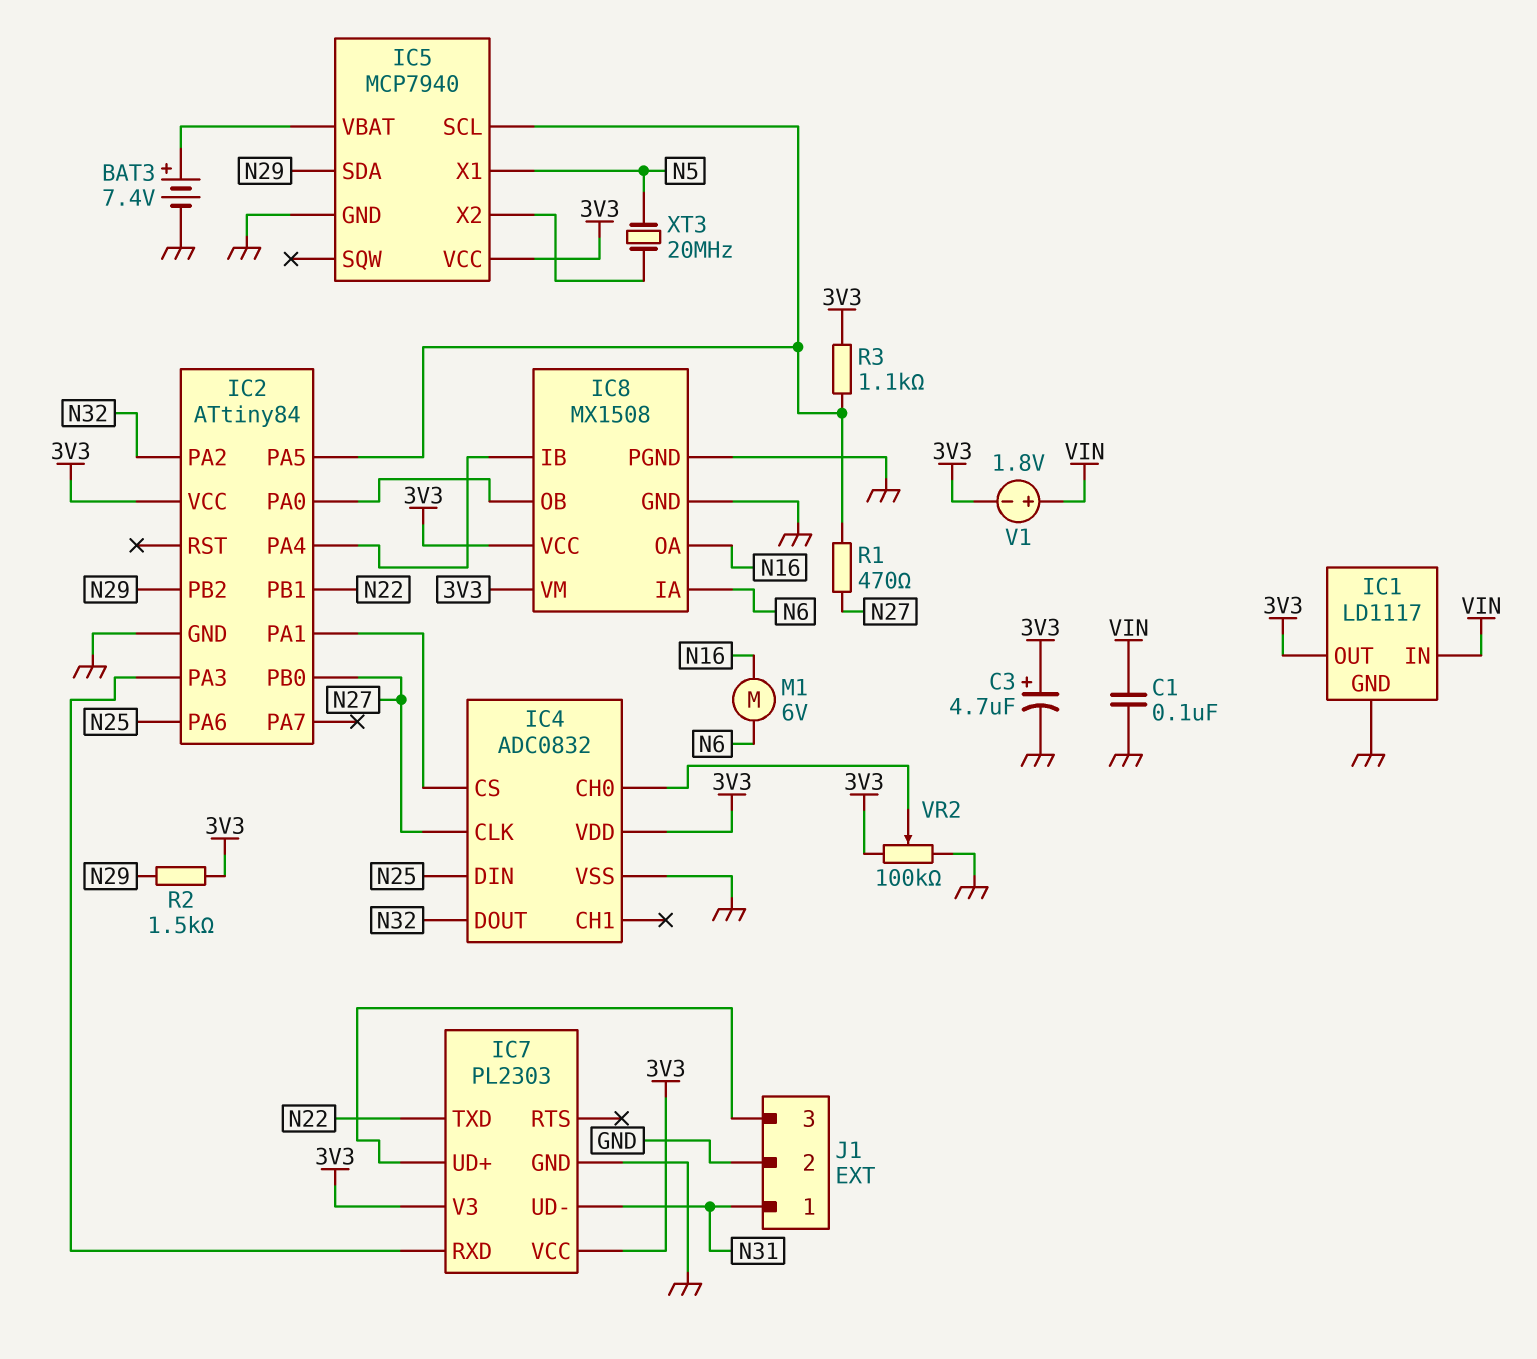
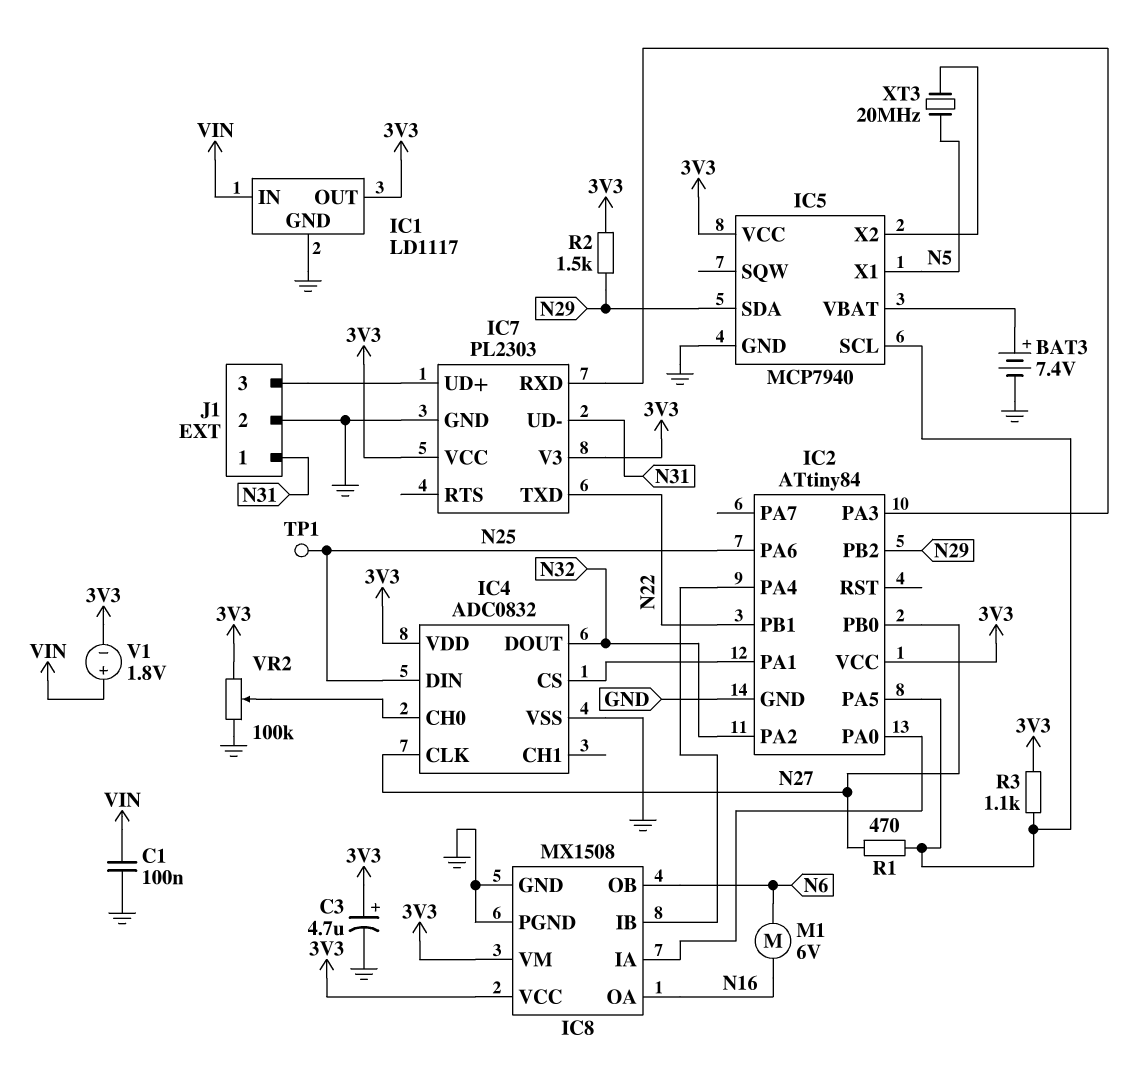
IC8 pin IA: N6 -> IC2/PA0
IC8 pin OB: IC2/PA0 -> N6
TP1: none -> test point (N25)

